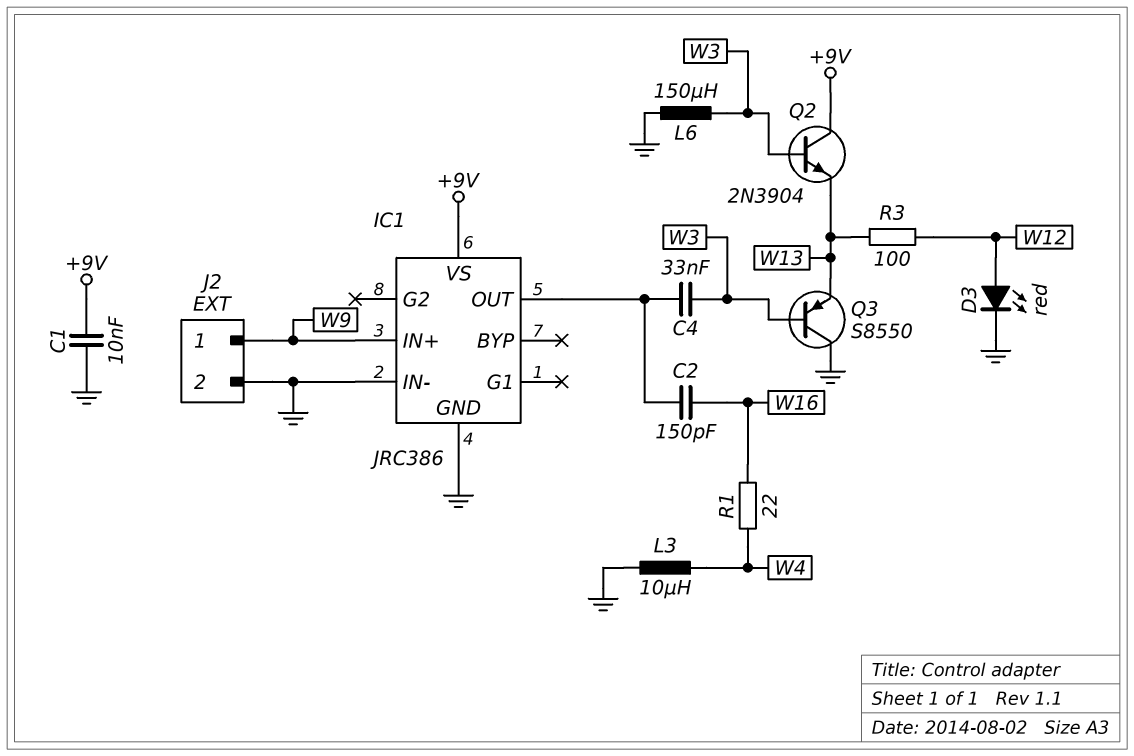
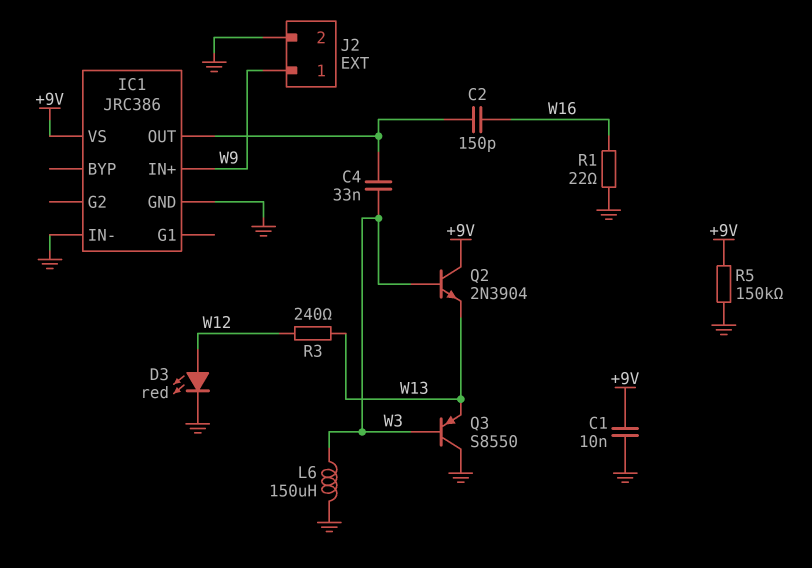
L3: 10uH (GND, W4) -> none
R1: 22 (W4, W16) -> 22 (GND, W16)
R3: 100 (W12, W13) -> 240 (W12, W13)
R5: none -> 150k (+9V, GND)

